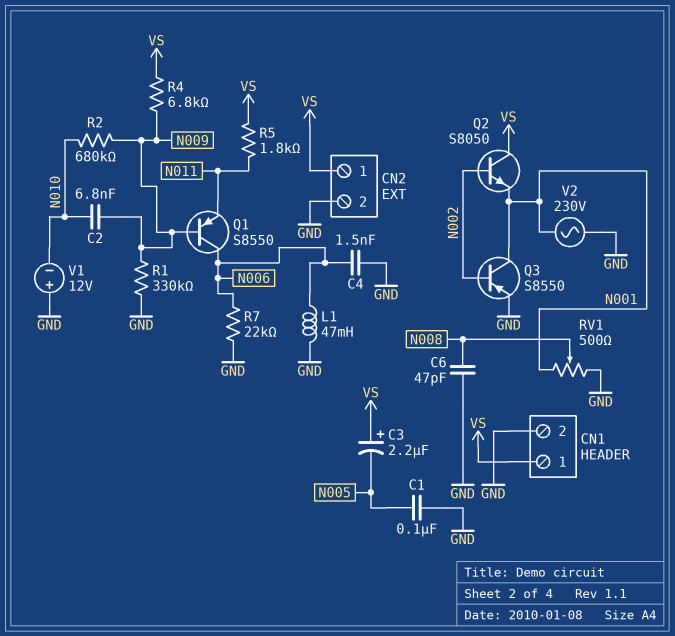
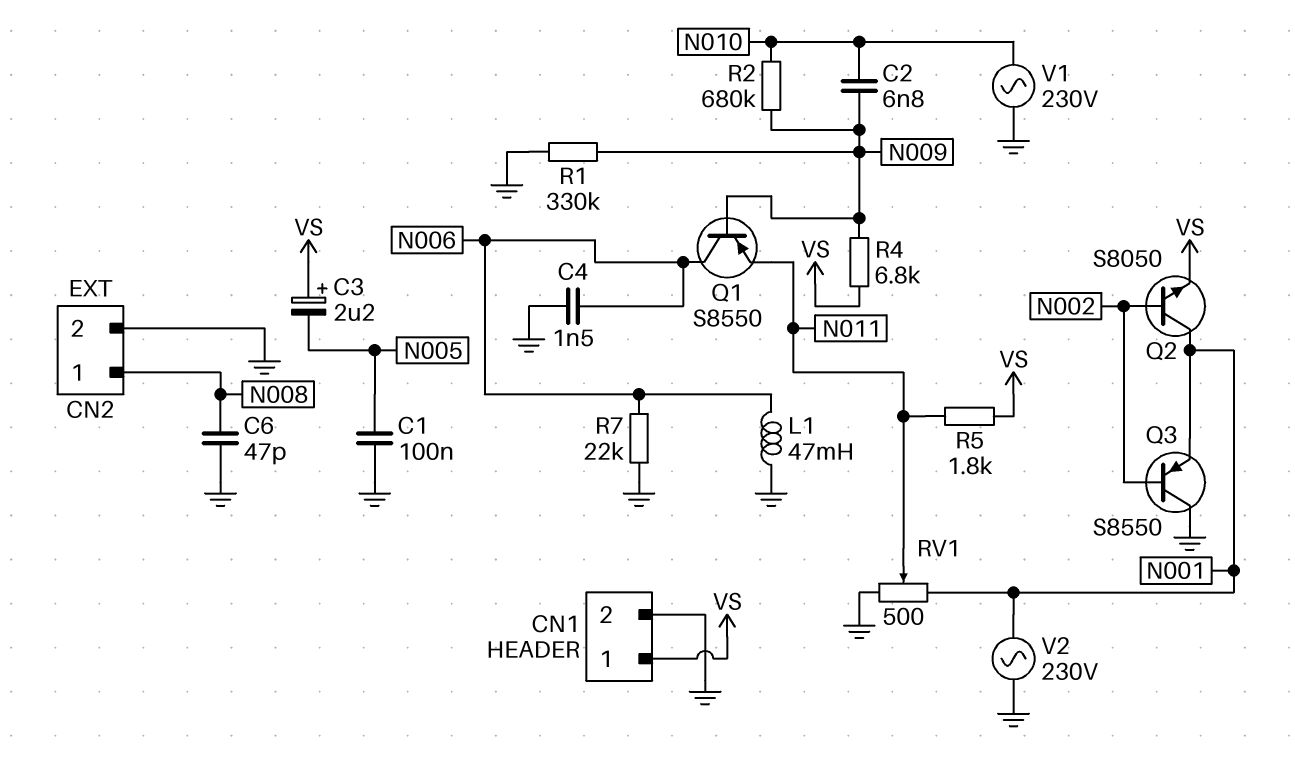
CN2 pin 1: VS -> N008
Q2: NPN S8050 (B N002, C VS, E N001) -> NPN S8050 (B N002, C N001, E VS)
Q3: PNP S8550 (B N002, C N001, E GND) -> PNP S8550 (B N002, C GND, E N001)
RV1: 500 (GND, N001, wiper N008) -> 500 (GND, N001, wiper N011)
V1: 12V (plus GND, minus N010) -> AC 230V (GND, N010)

